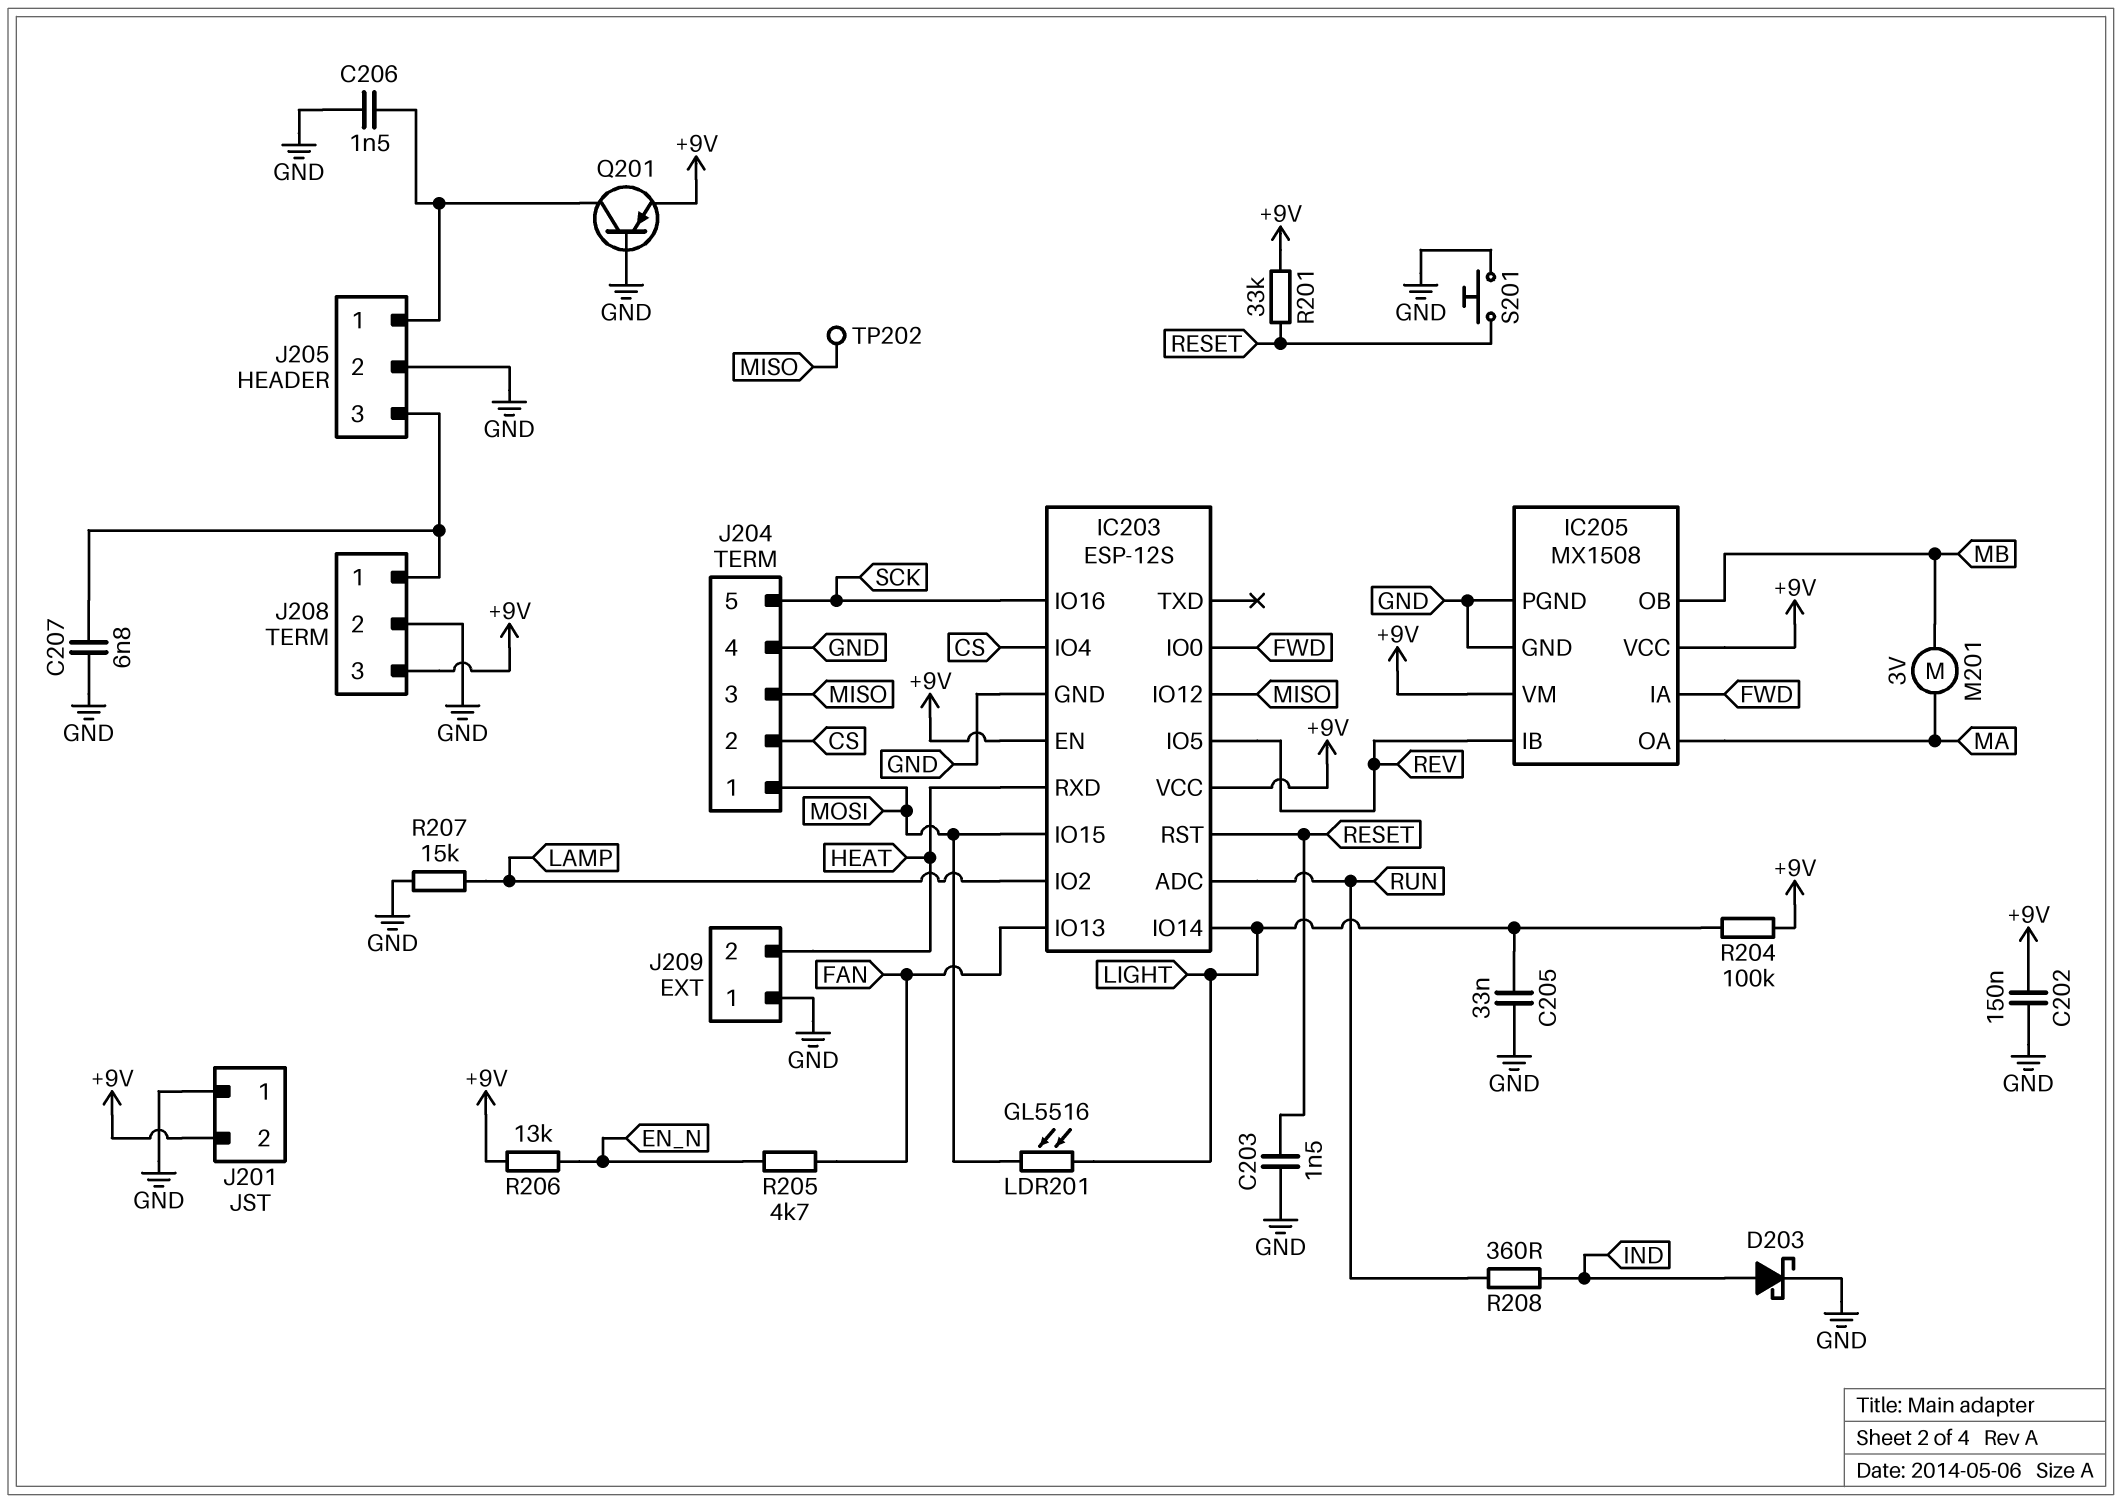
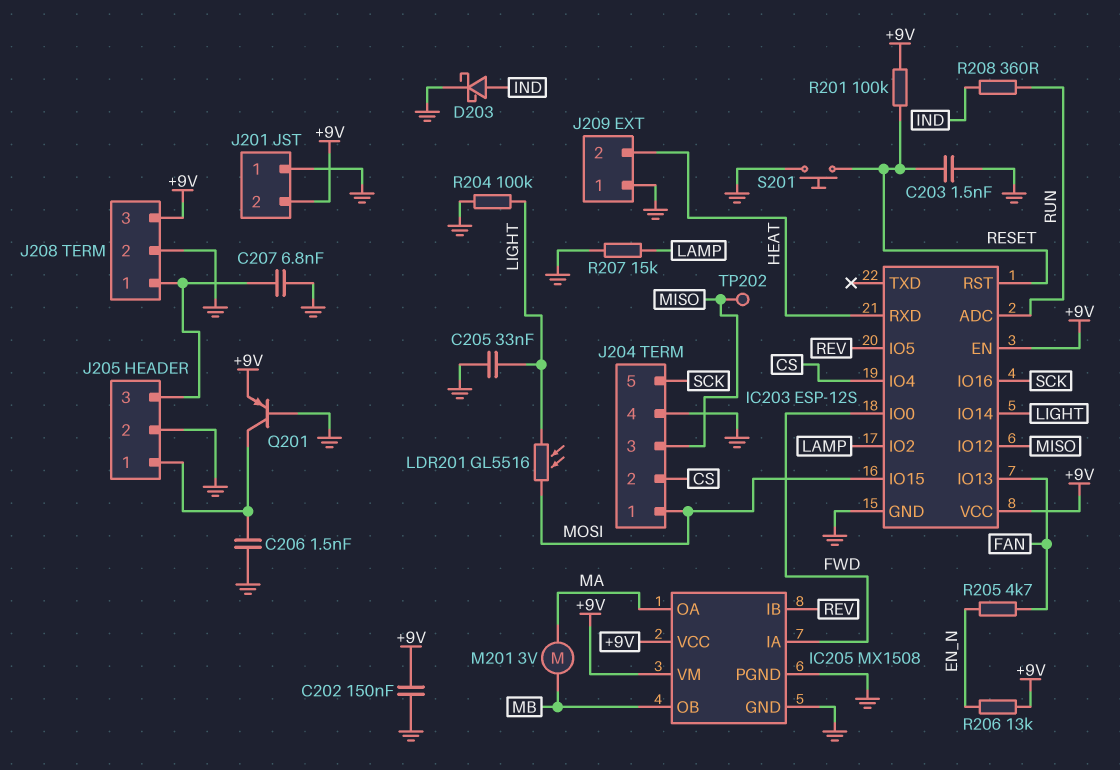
R201: 33k (+9V, RESET) -> 100k (+9V, RESET)
R204: 100k (+9V, LIGHT) -> 100k (GND, LIGHT)

